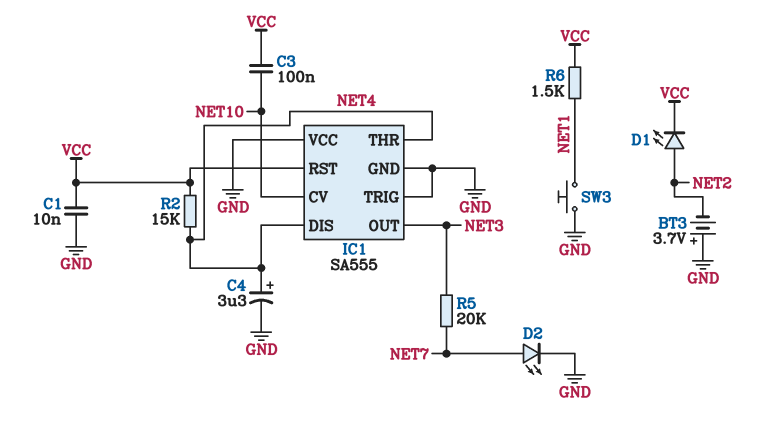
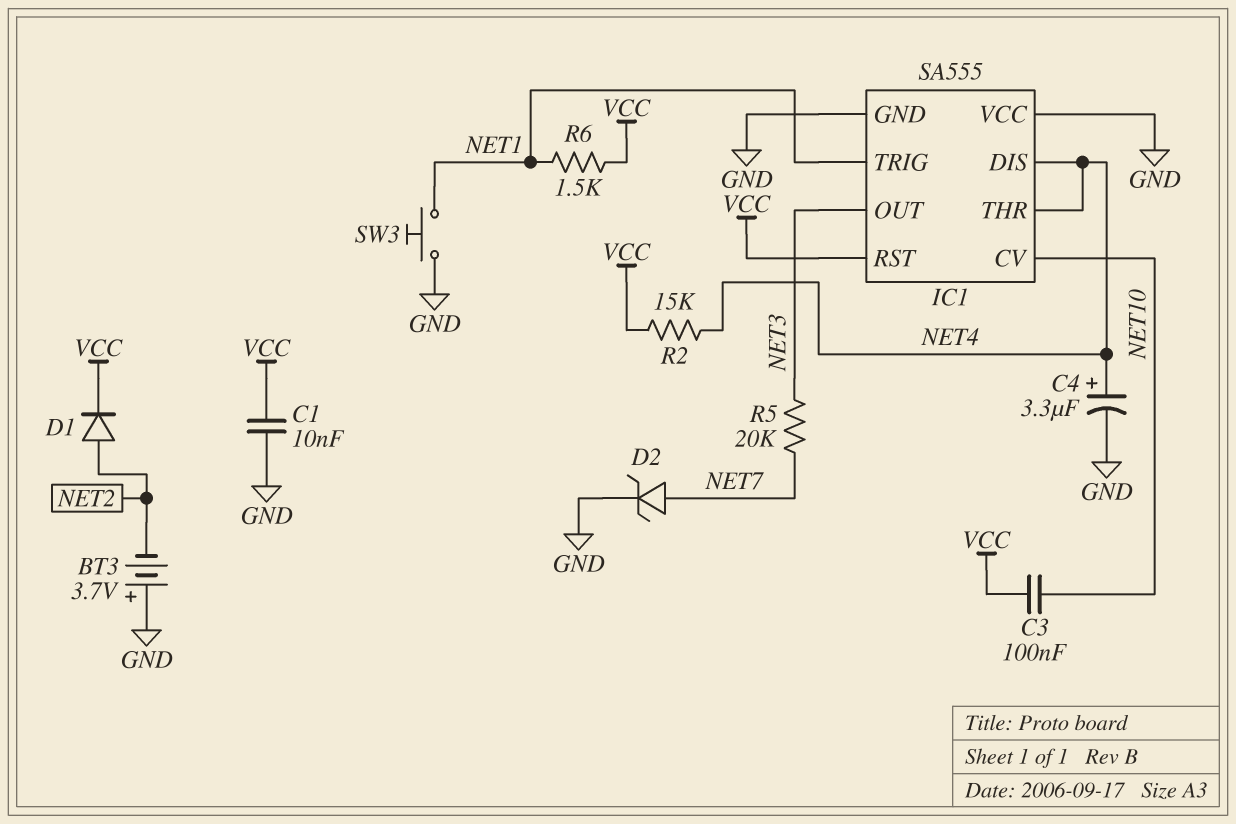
D1: LED (A NET2, K VCC) -> diode (A NET2, K VCC)
D2: LED (A NET7, K GND) -> zener (A NET7, K GND)
IC1 pin TRIG: GND -> NET1

